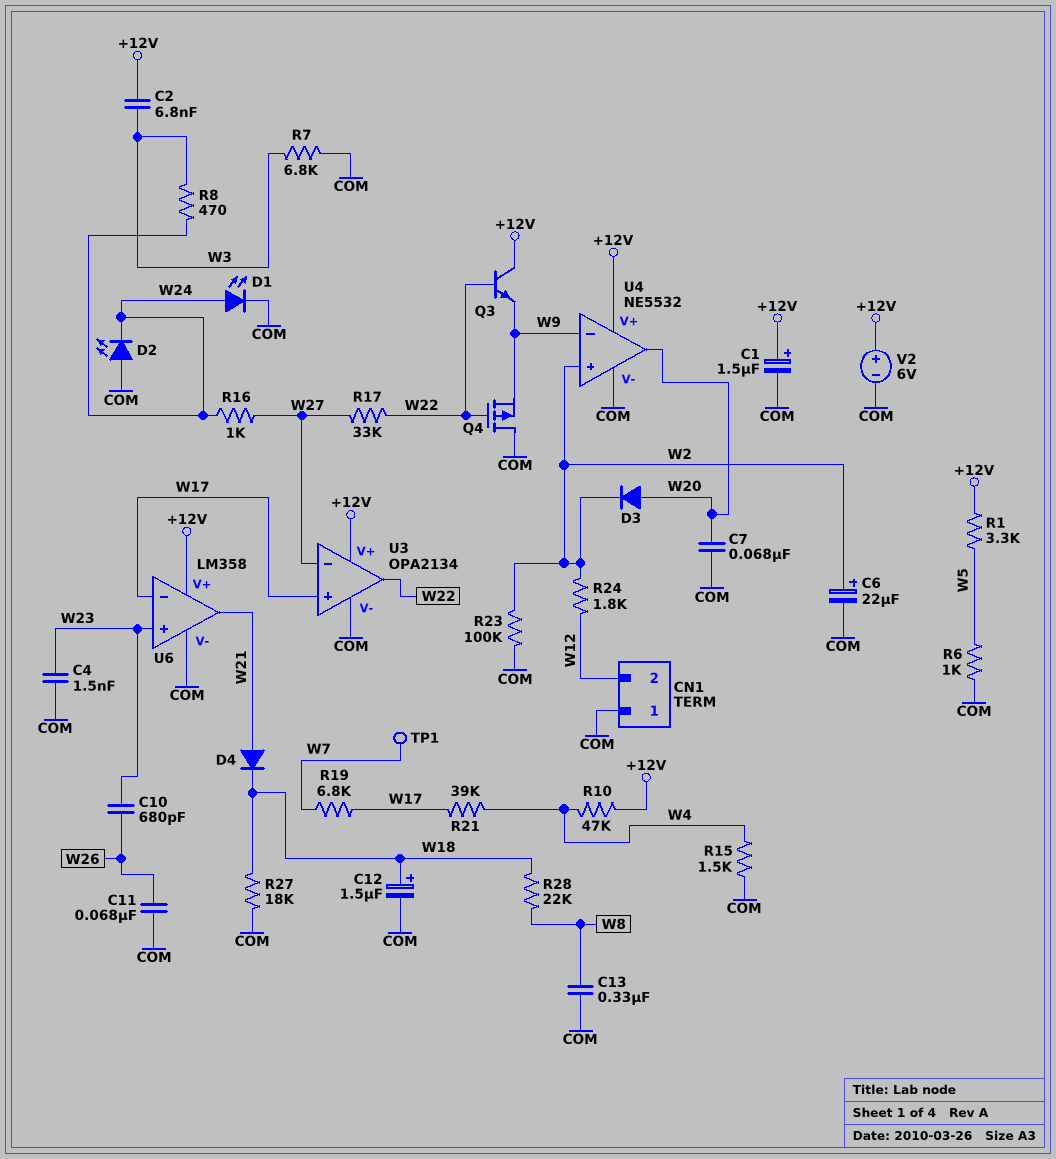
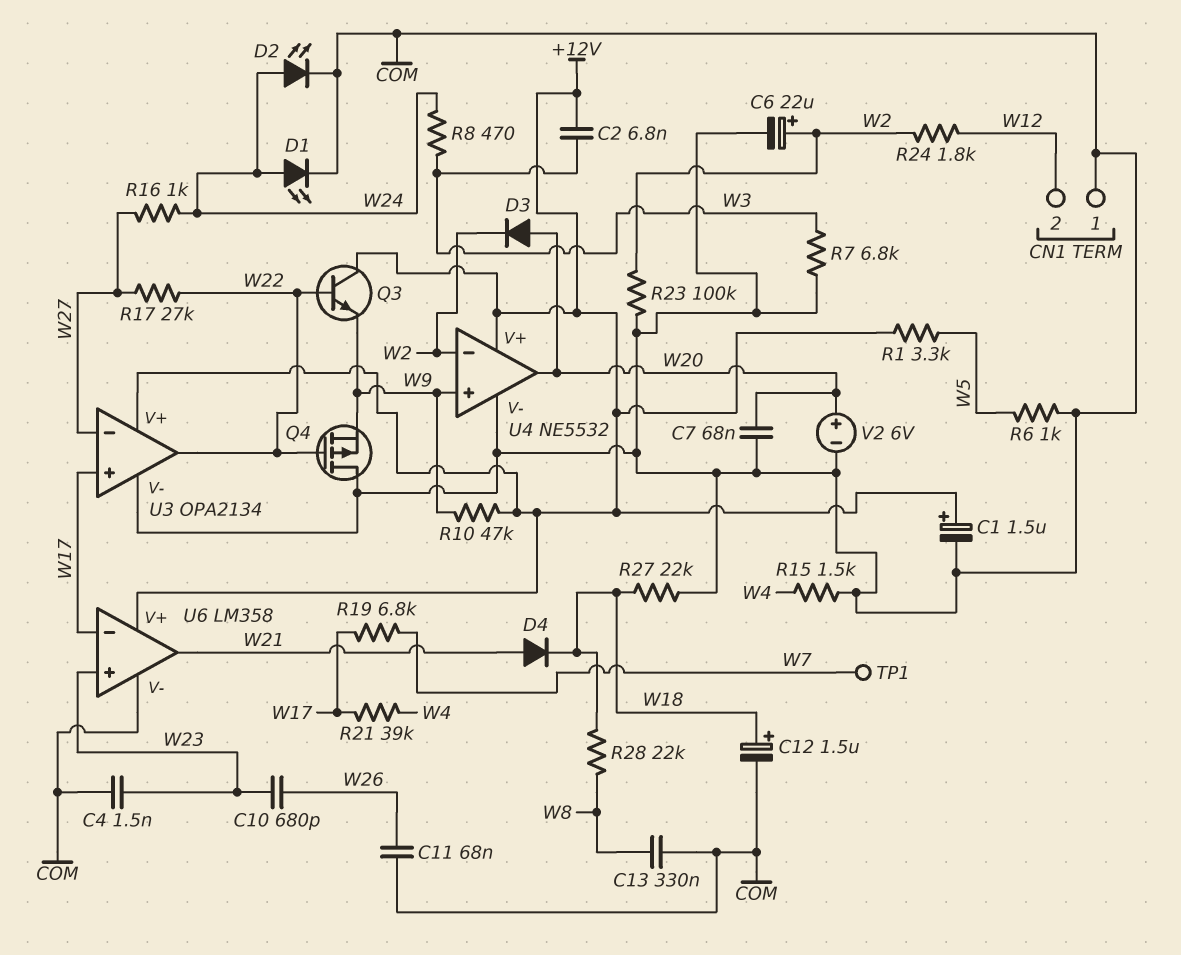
D2: LED (A COM, K W24) -> LED (A W24, K COM)
R10: 47k (+12V, W4) -> 47k (+12V, W9)
R17: 33k (W22, W27) -> 27k (W22, W27)
R27: 18k (COM, W18) -> 22k (COM, W18)
U4 pin in+: W2 -> W9
U4 pin in-: W9 -> W2
V2: 6V (plus +12V, minus COM) -> 6V (plus W20, minus COM)

